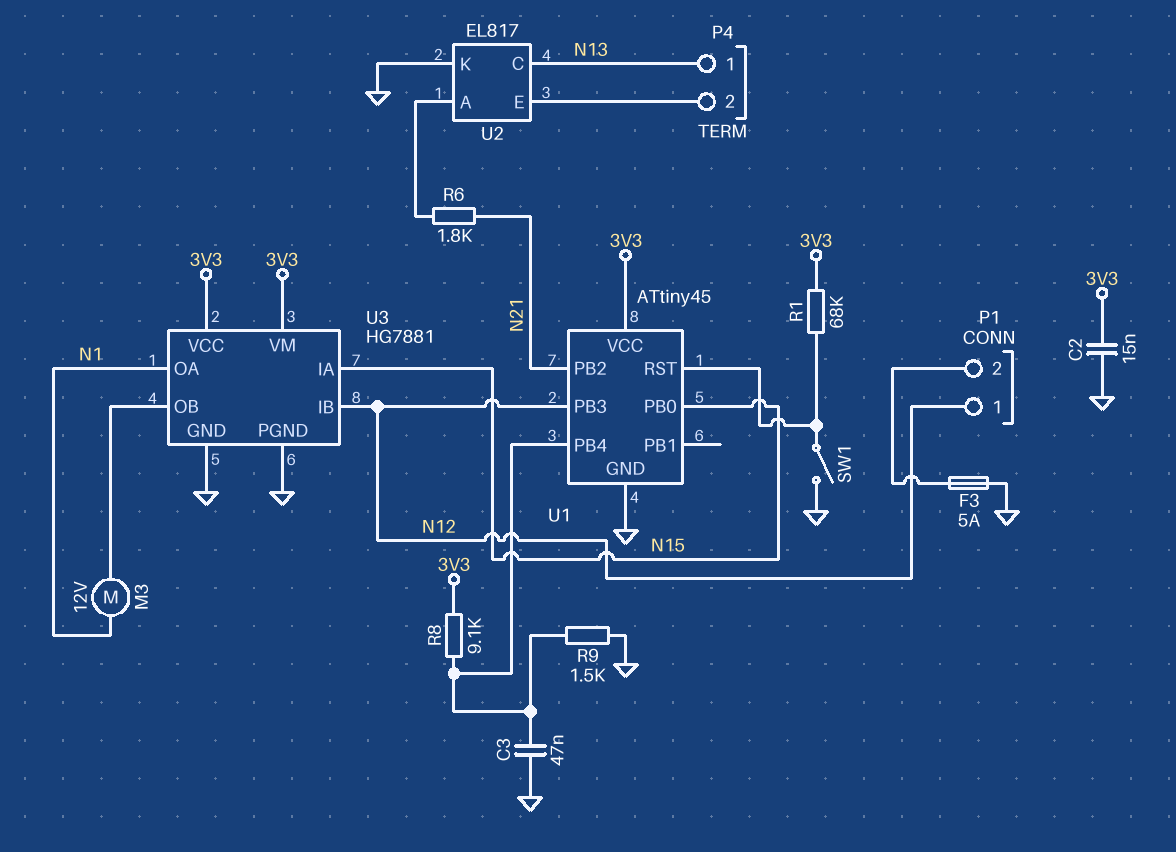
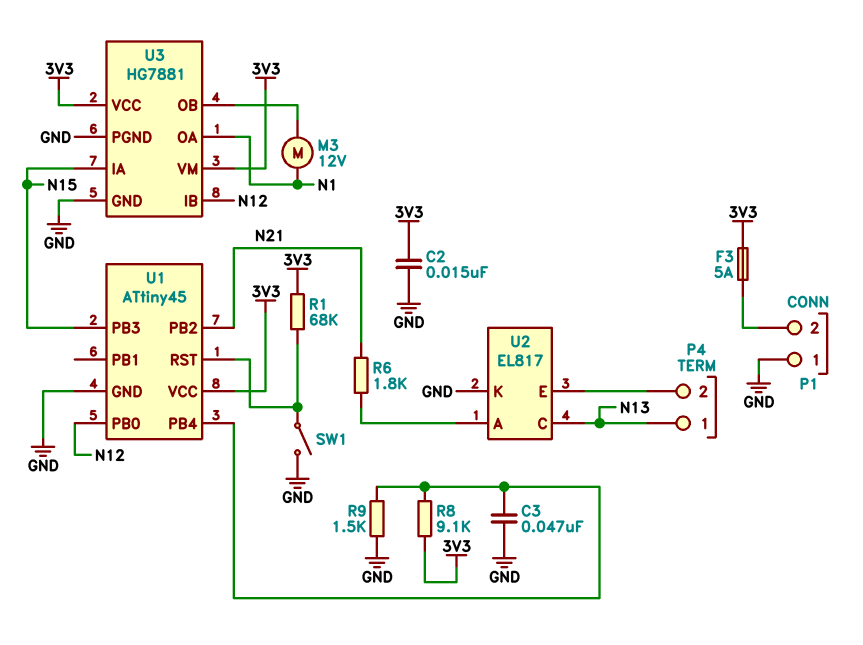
F3: 5A (GND, P1/2) -> 5A (3V3, P1/2)
P1 pin 1: N12 -> GND
U1 pin PB0: N15 -> N12
U1 pin PB3: N12 -> N15

